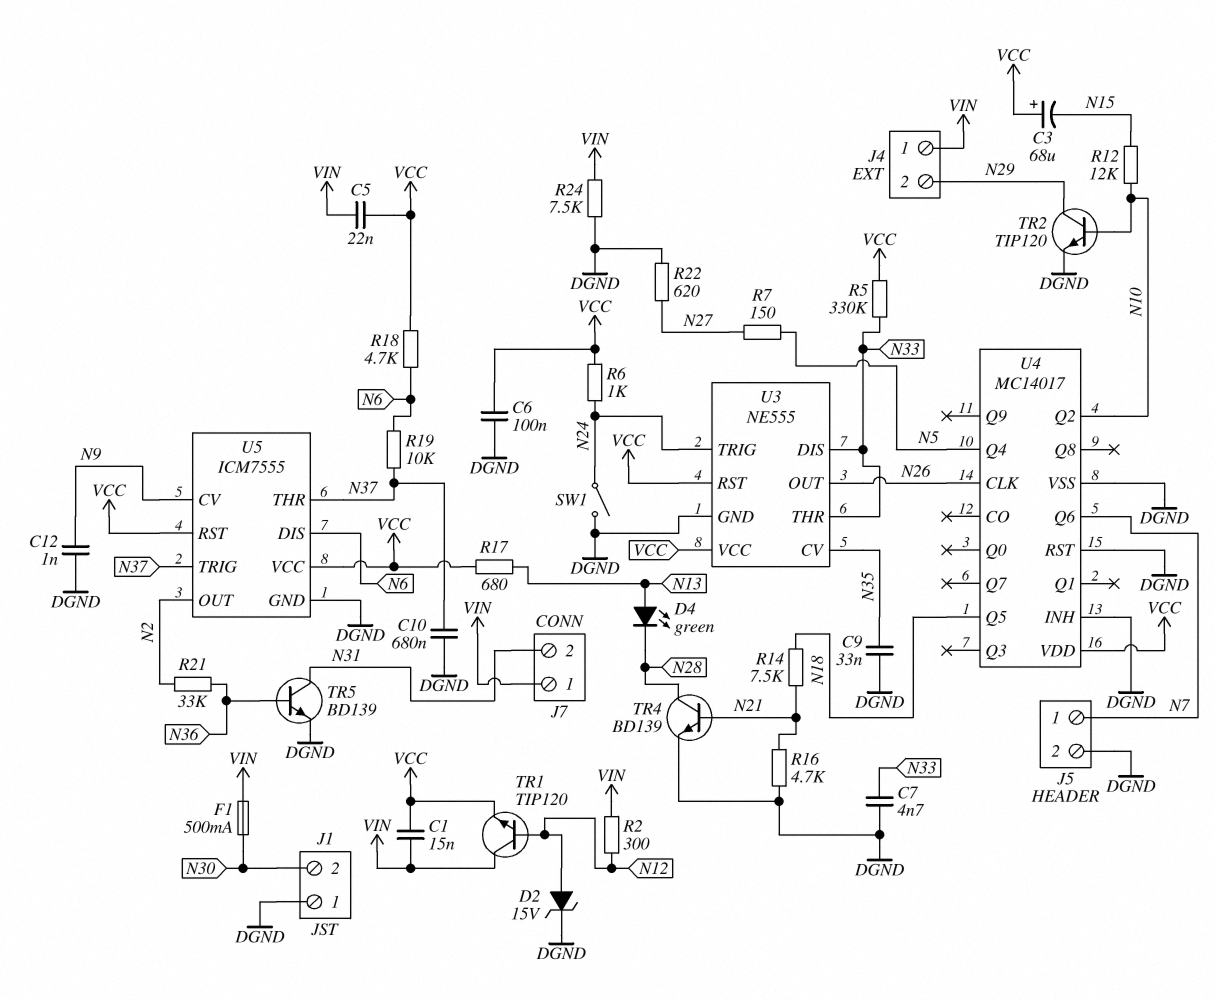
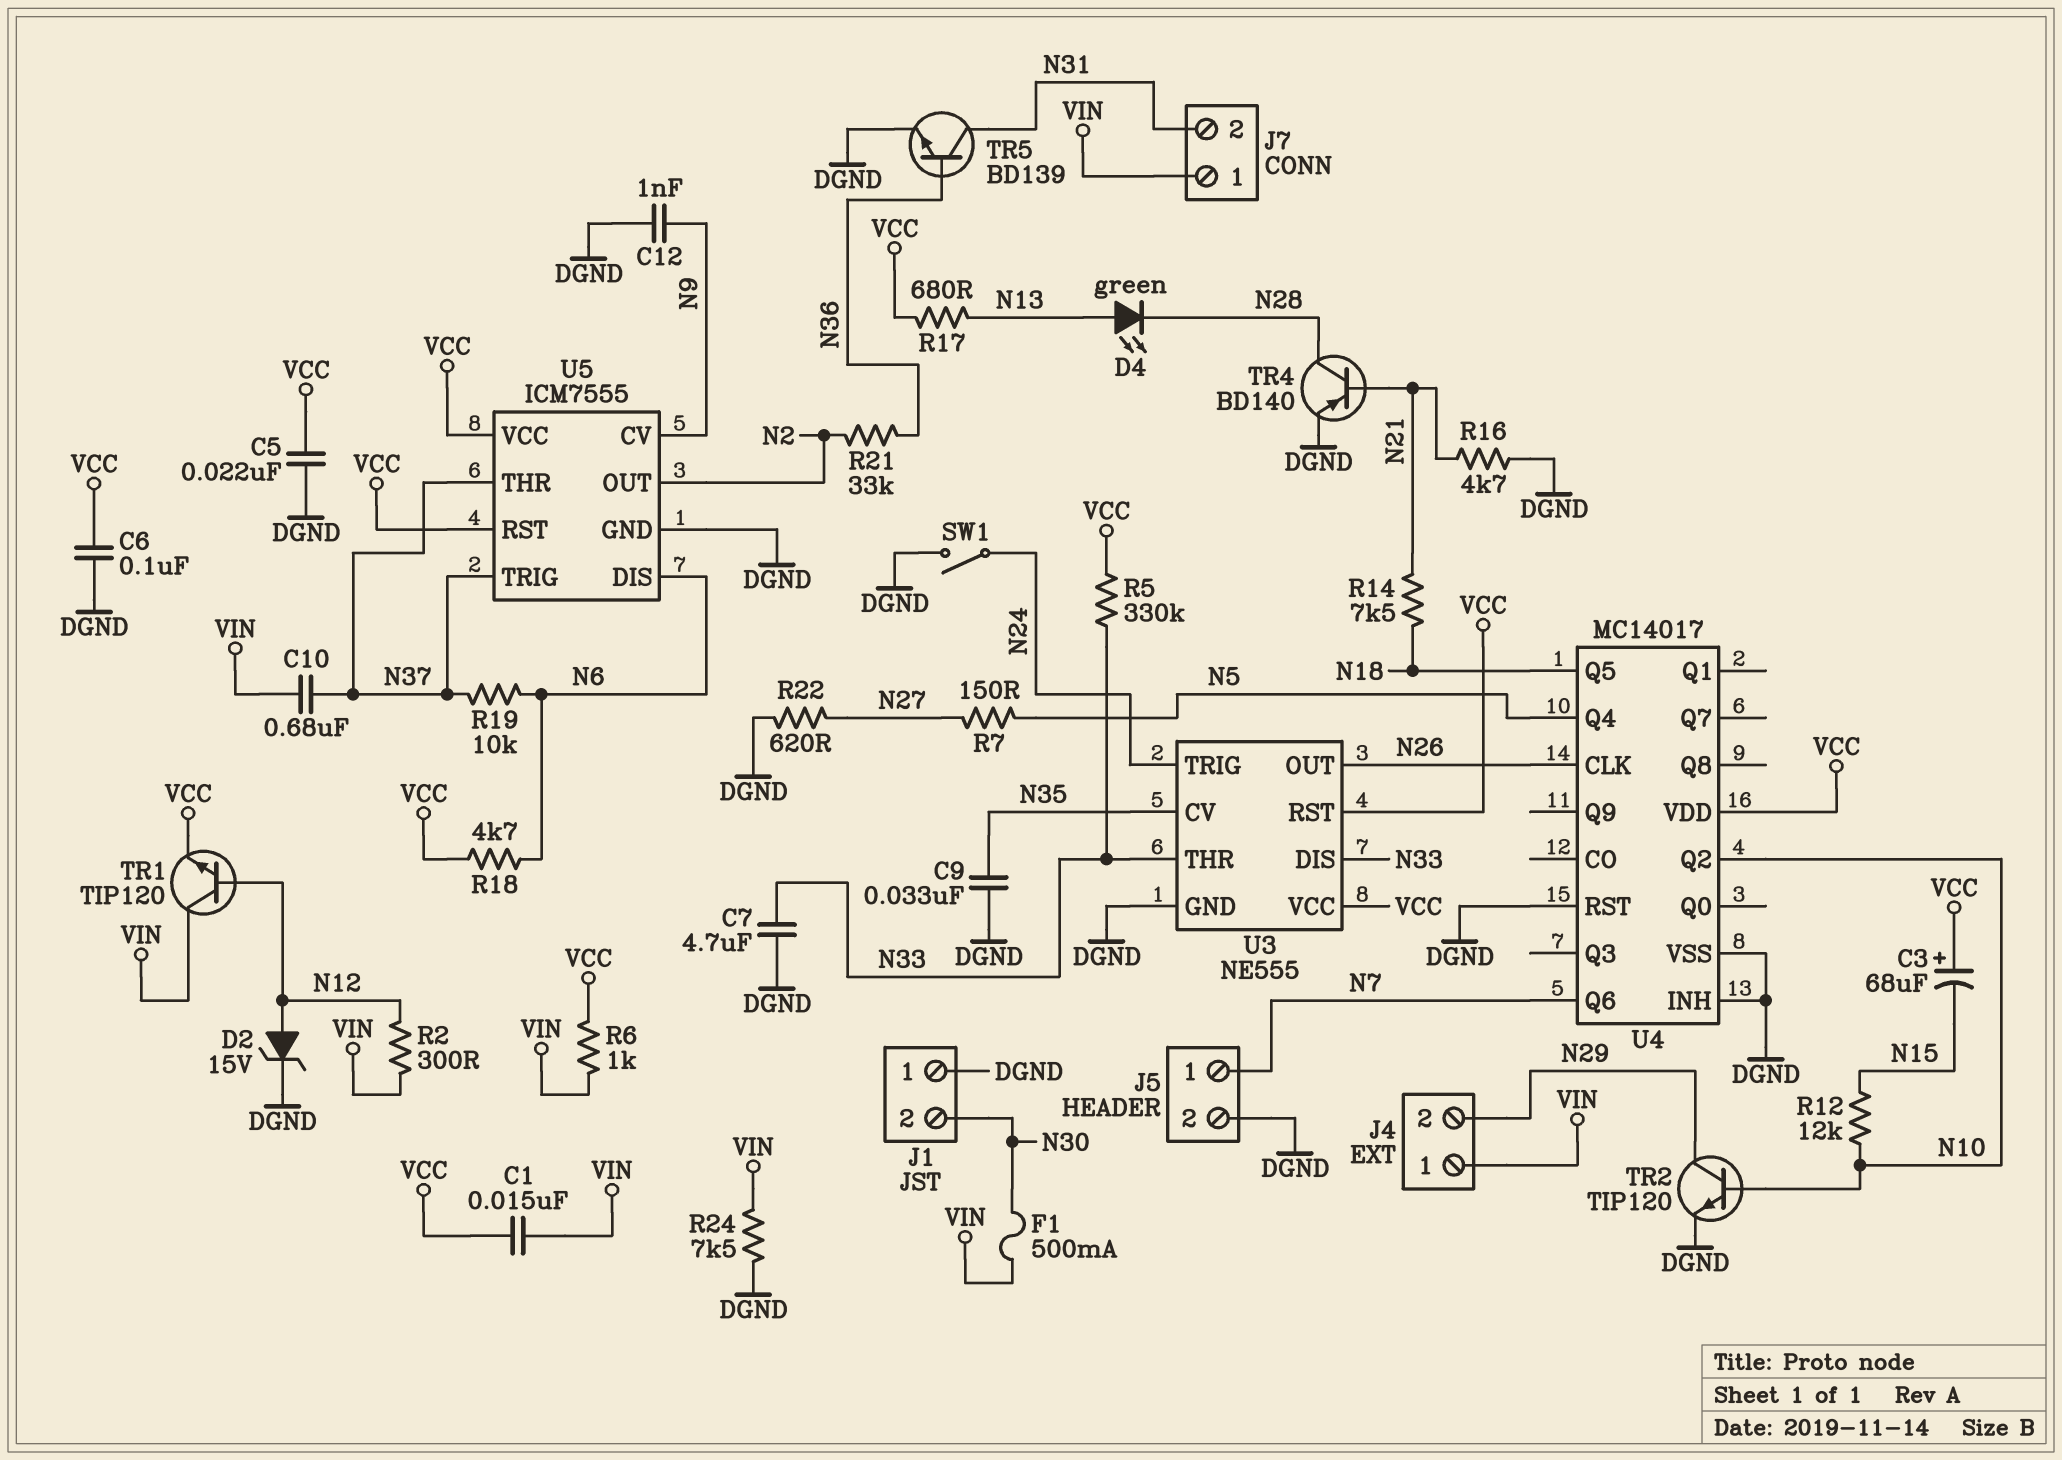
C5: 22nF (VCC, VIN) -> 22nF (DGND, VCC)
C7: 4.7nF (DGND, N33) -> 4.7uF (DGND, N33)
C10: 680nF (DGND, N37) -> 680nF (N37, VIN)
R6: 1k (N24, VCC) -> 1k (VCC, VIN)
TR4: NPN BD139 (B N21, C N28, E DGND) -> PNP BD140 (B N21, C N28, E DGND)

